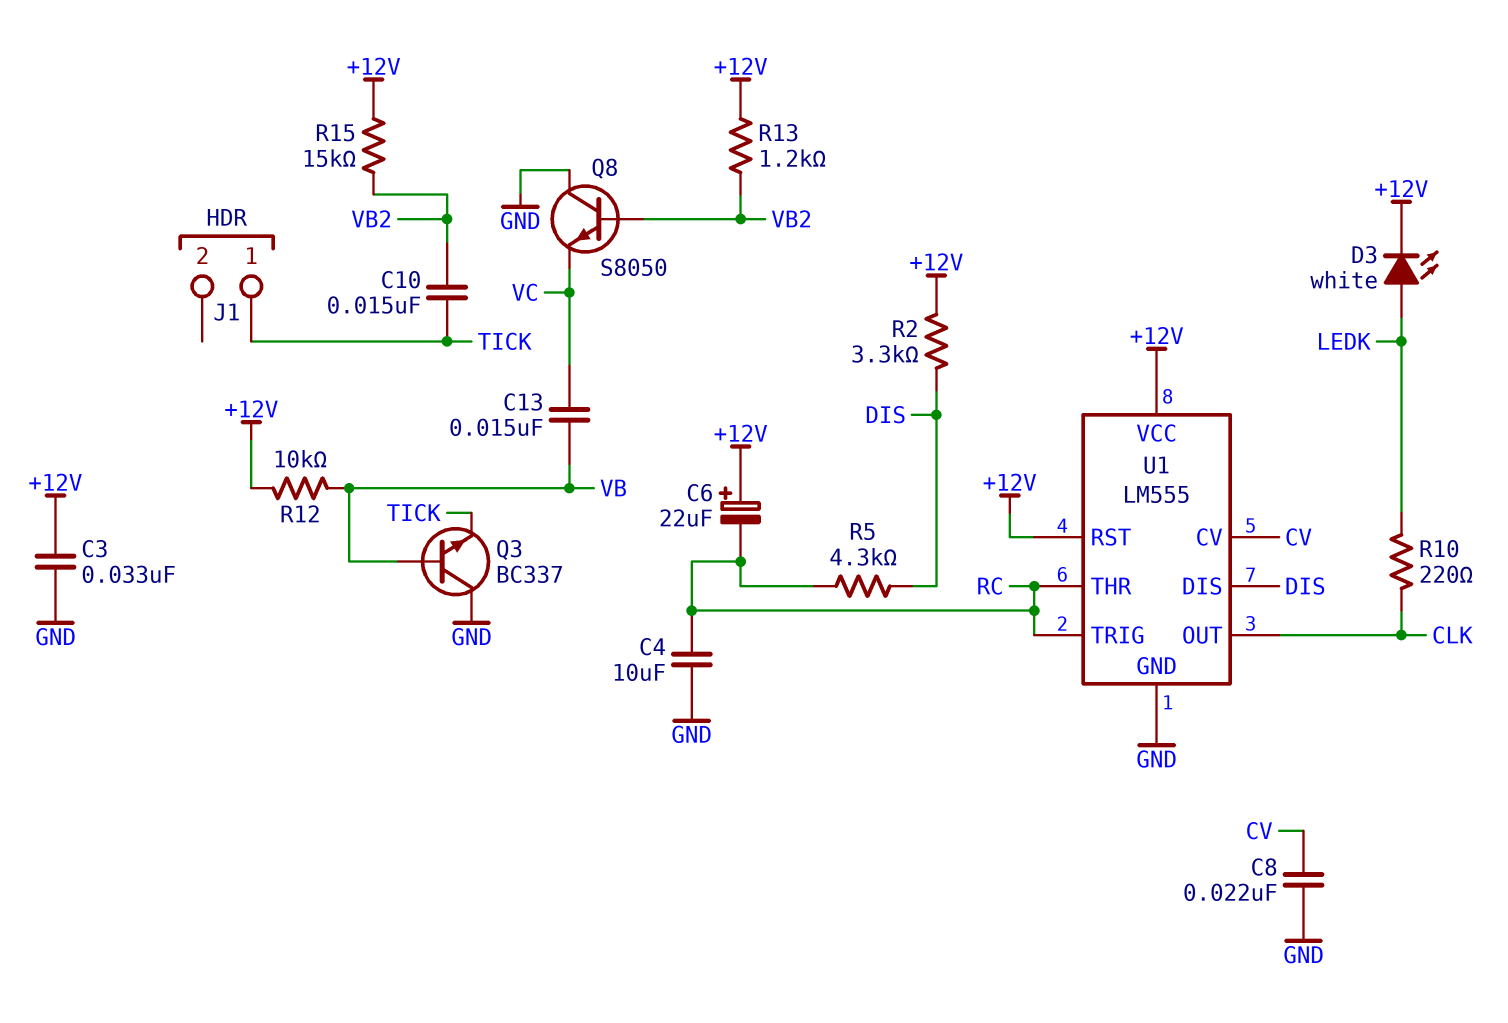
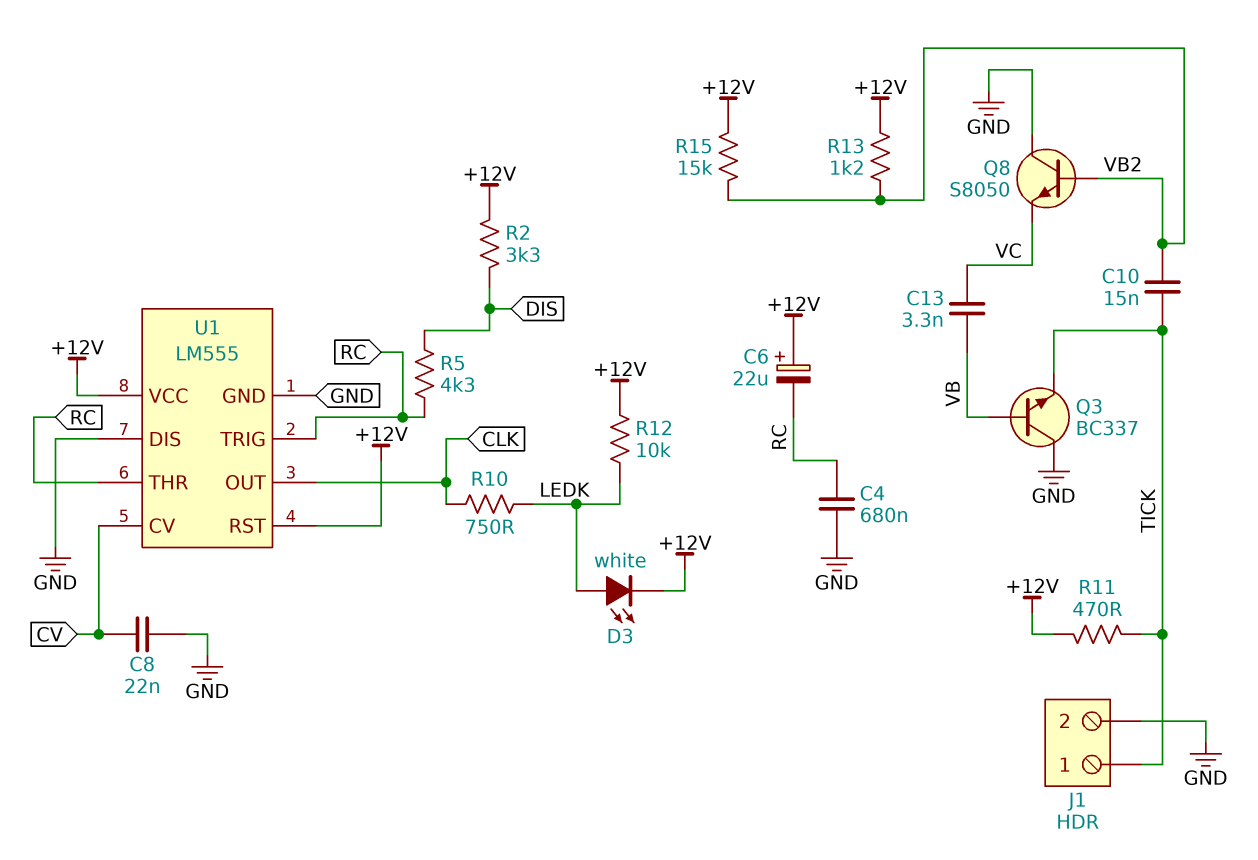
C3: 33nF (+12V, GND) -> none
C4: 10uF (GND, RC) -> 680nF (GND, RC)
C13: 15nF (VB, VC) -> 3.3nF (VB, VC)
J1 pin 2: none -> GND
R10: 220 (CLK, LEDK) -> 750 (CLK, LEDK)
R11: none -> 470 (+12V, TICK)
R12: 10k (+12V, VB) -> 10k (+12V, LEDK)
U1 pin DIS: DIS -> GND

